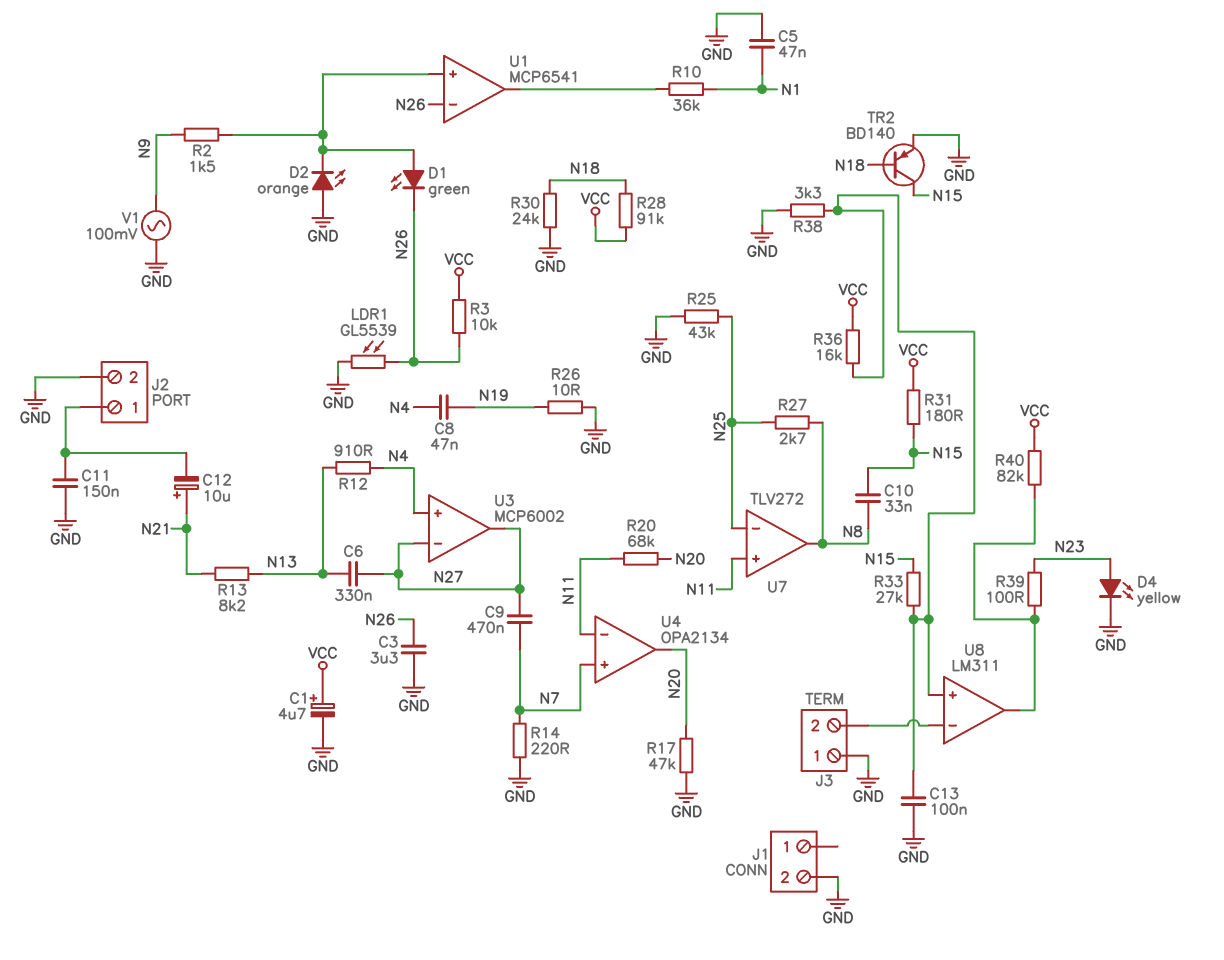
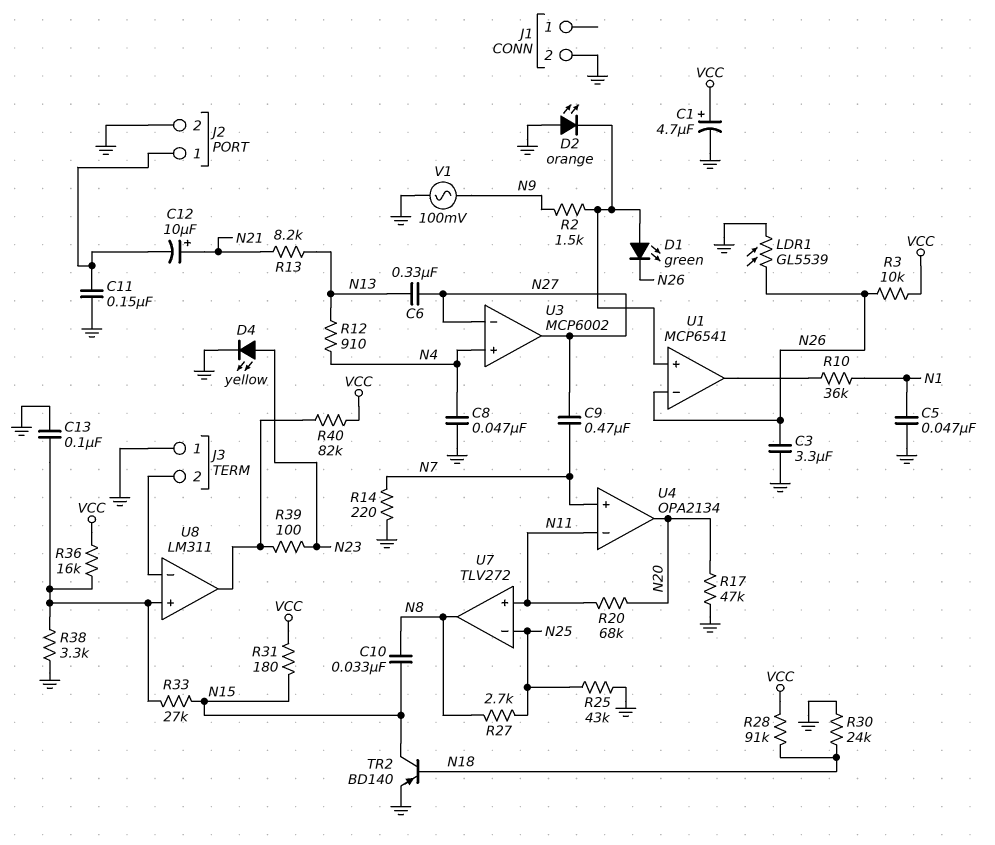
C8: 47nF (N4, N19) -> 47nF (GND, N4)
R26: 10 (GND, N19) -> none

